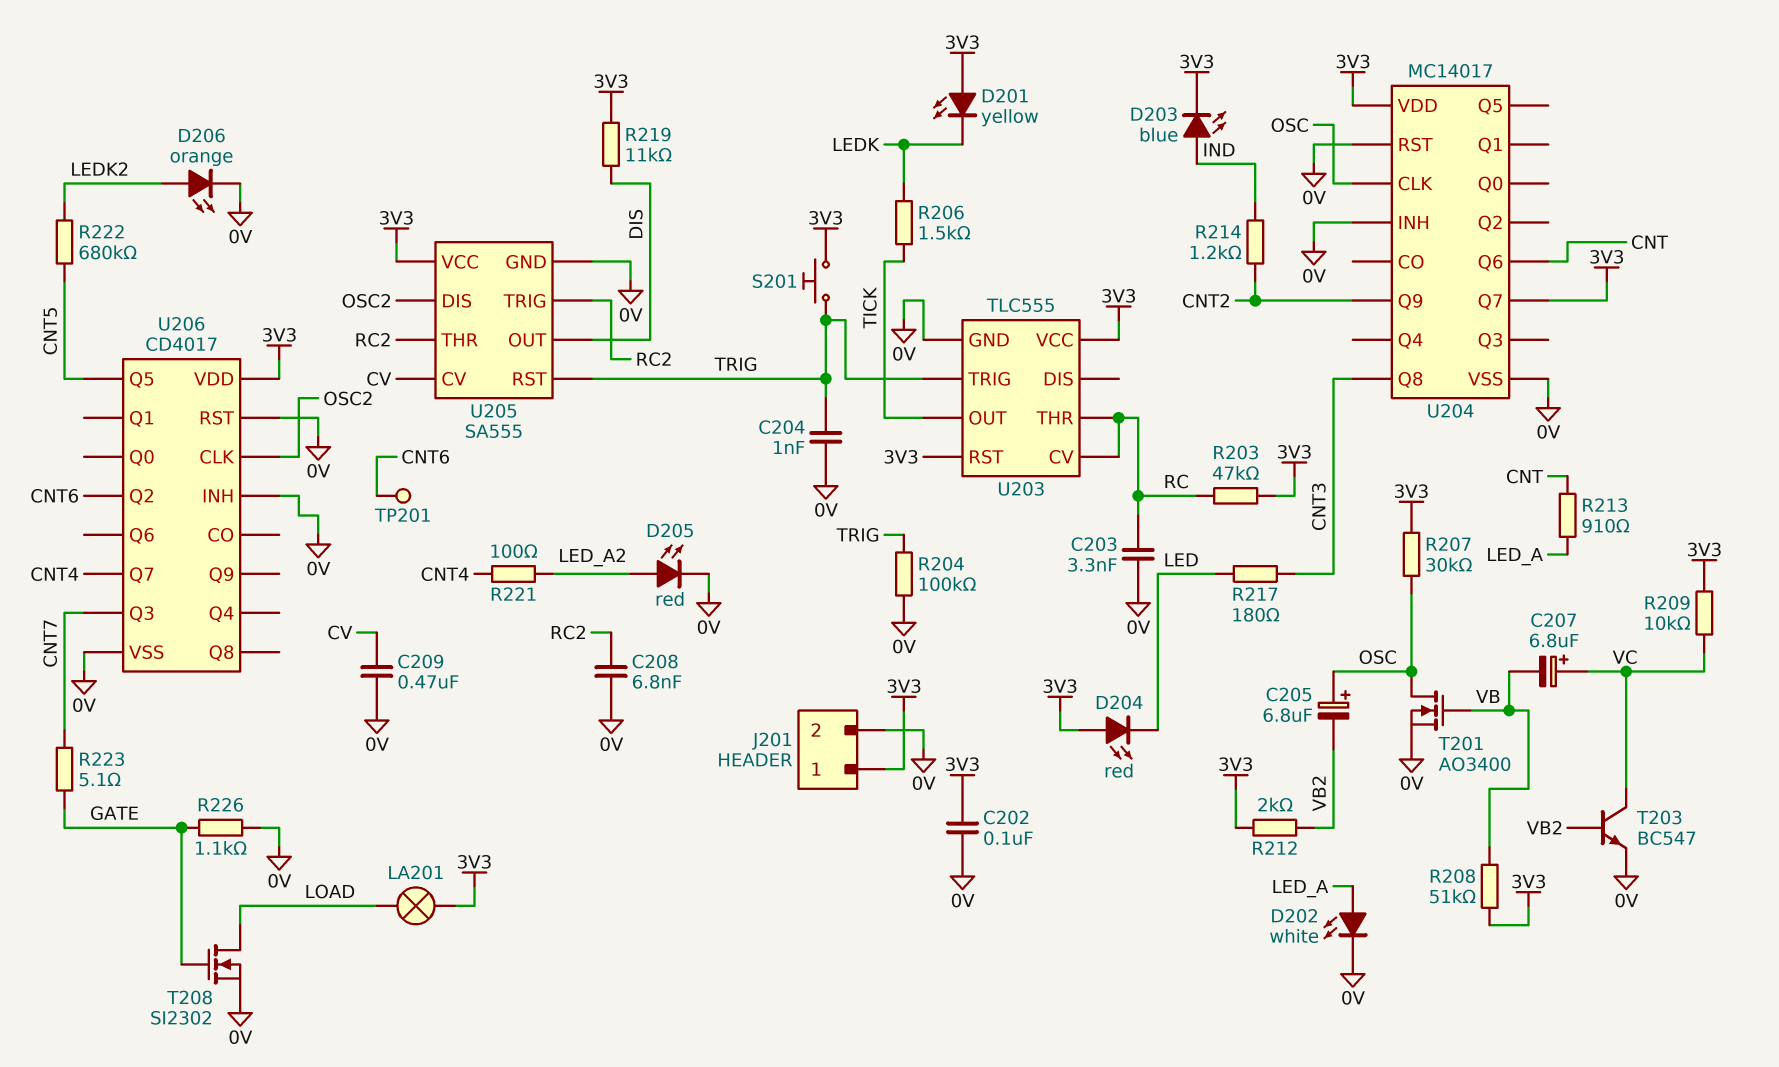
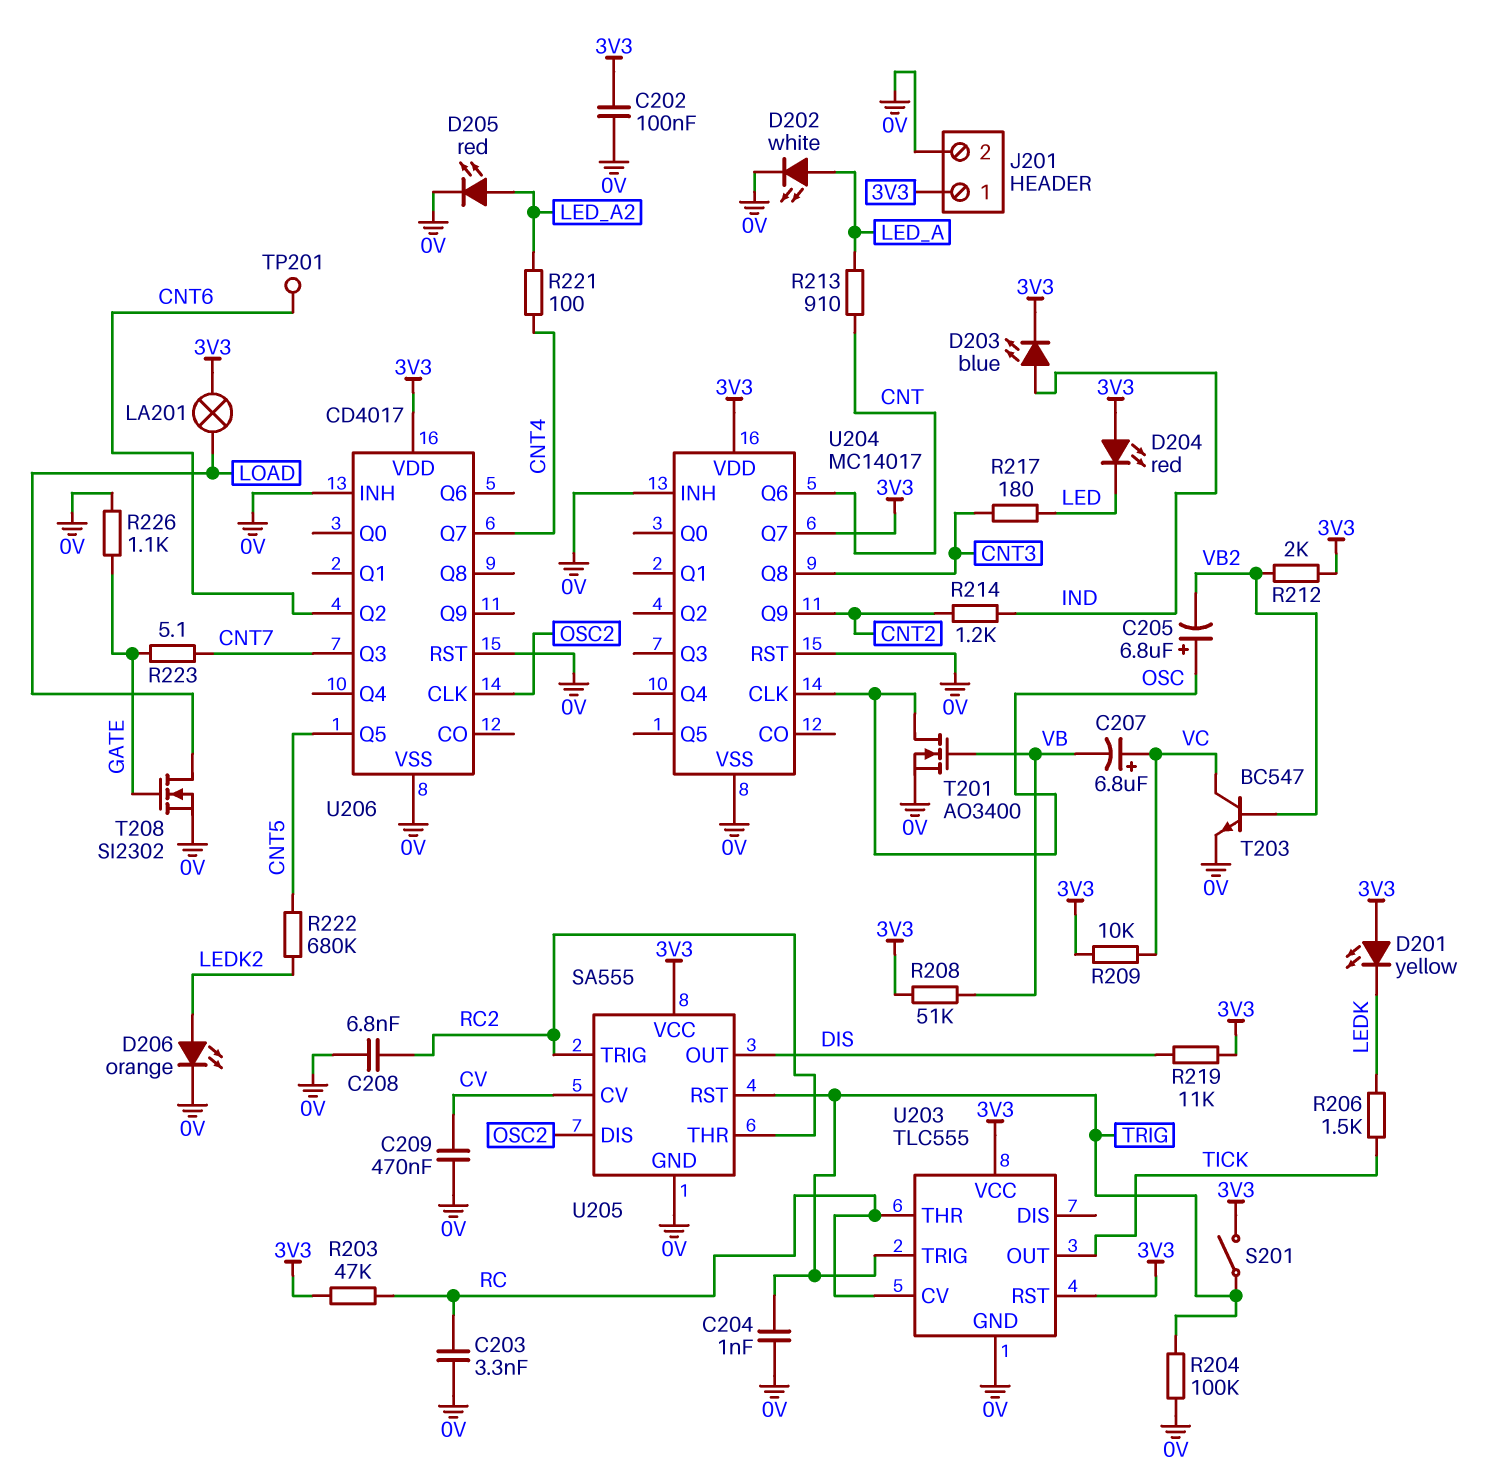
R207: 30k (3V3, OSC) -> none
S201: button (3V3, TRIG) -> switch (3V3, TRIG)

